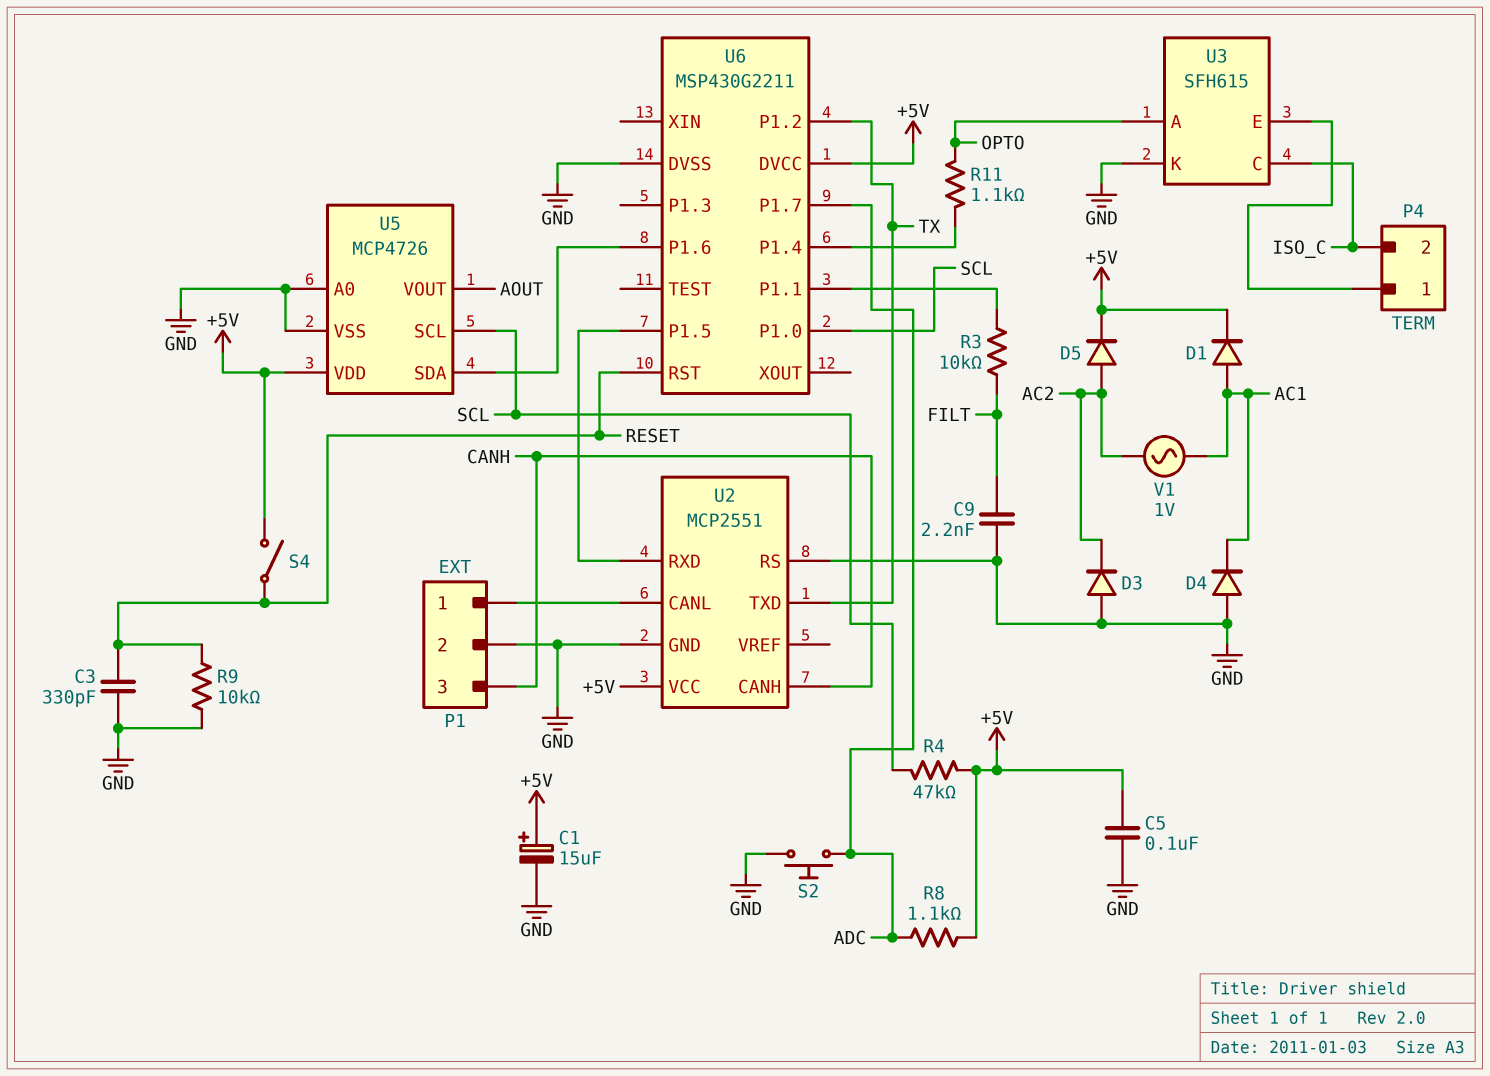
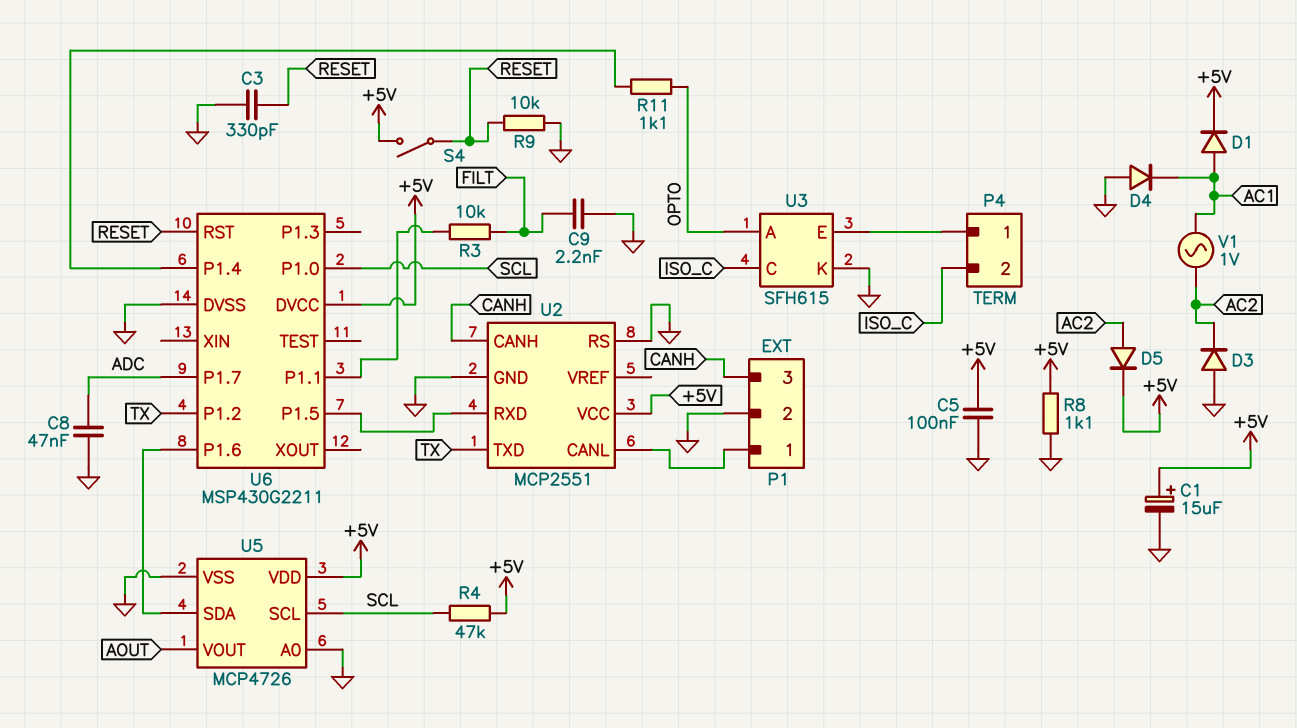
C8: none -> 47nF (ADC, GND)
R8: 1.1k (+5V, ADC) -> 1.1k (+5V, GND)
S2: button (ADC, GND) -> none

